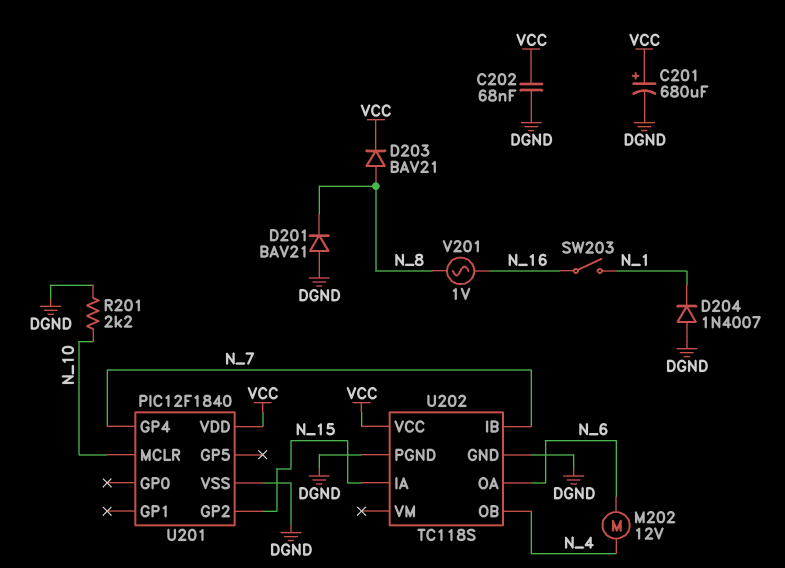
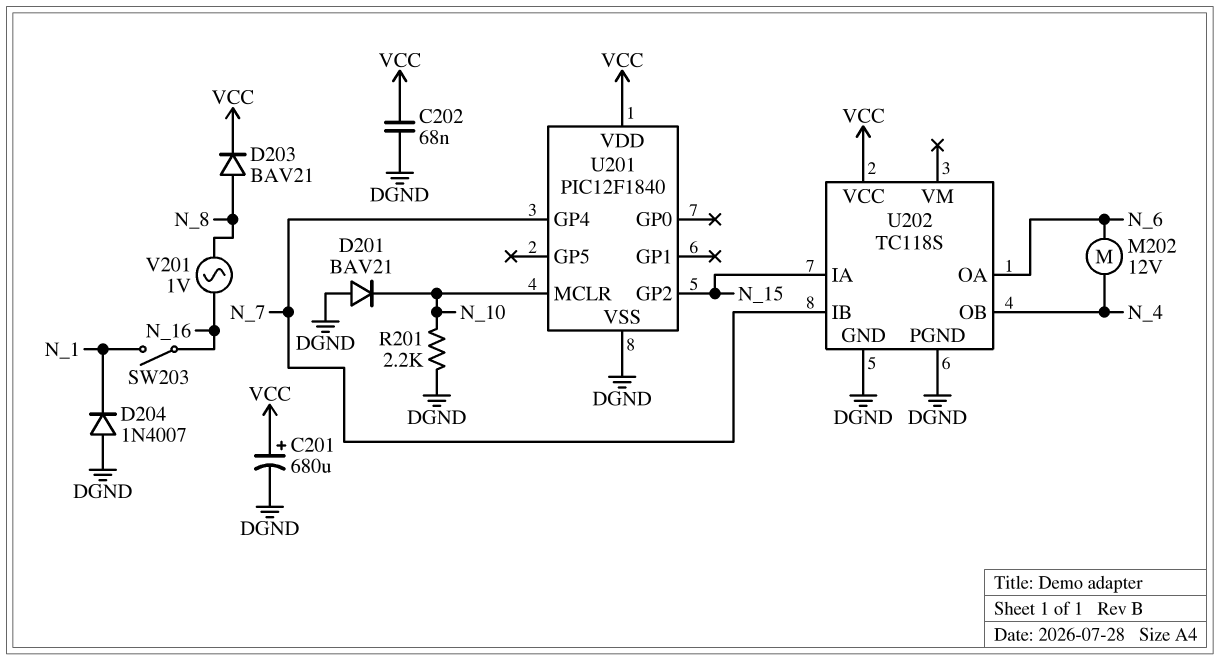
D201: diode BAV21 (A DGND, K N_8) -> diode BAV21 (A DGND, K N_10)

